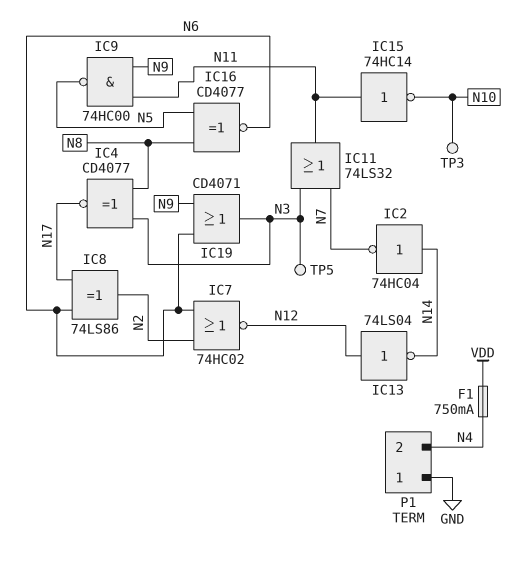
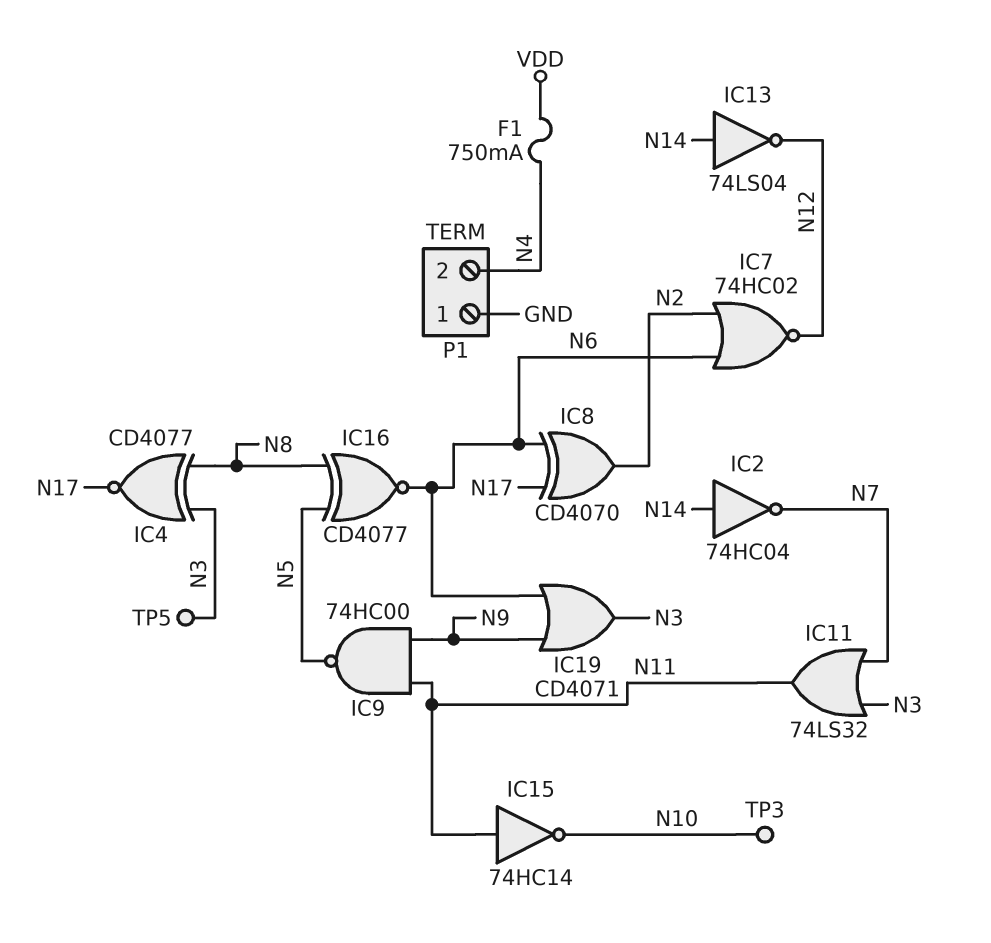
IC8: XOR 74LS86 (in N6, in N17, out N2) -> XOR CD4070 (in N6, in N17, out N2)
IC13: NOT 74LS04 (in N12, out N14) -> NOT 74LS04 (in N14, out N12)

